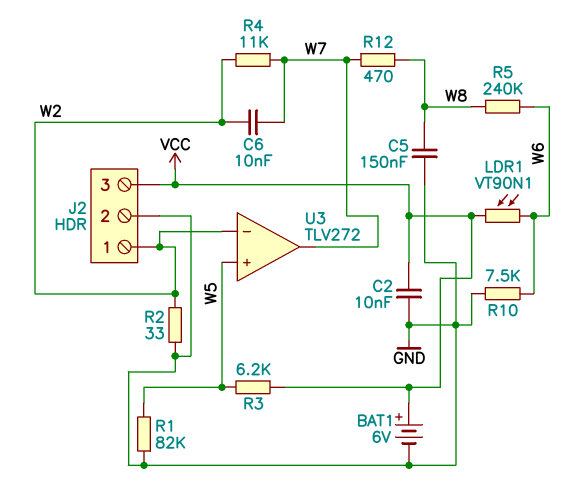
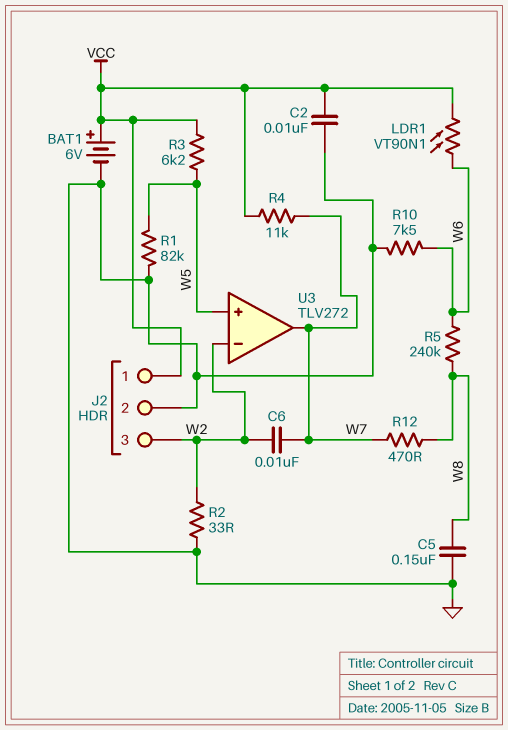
J2 pin 1: W2 -> VCC
J2 pin 3: VCC -> W2
R4: 11k (W2, W7) -> 11k (VCC, W7)

